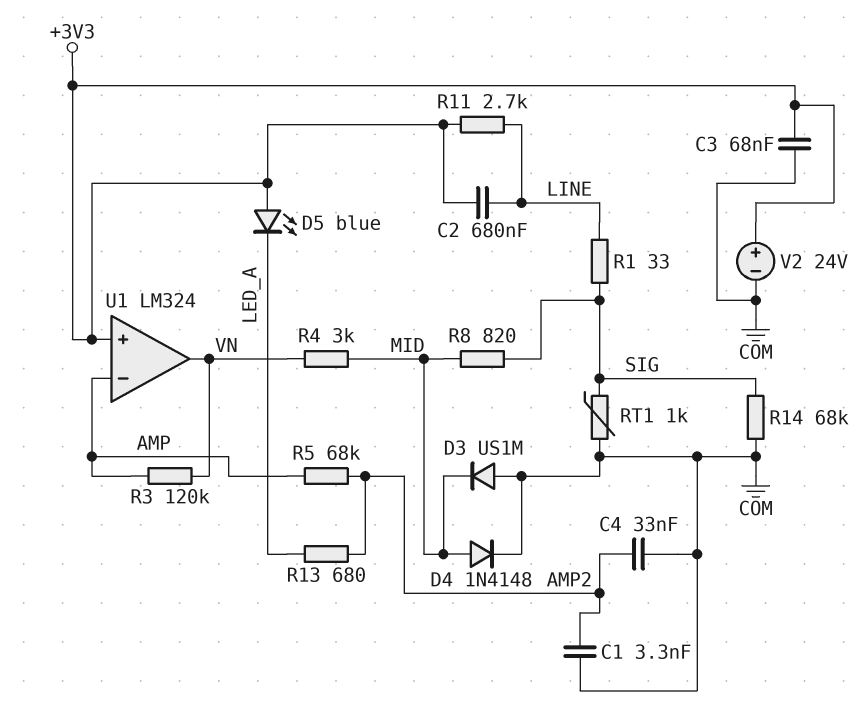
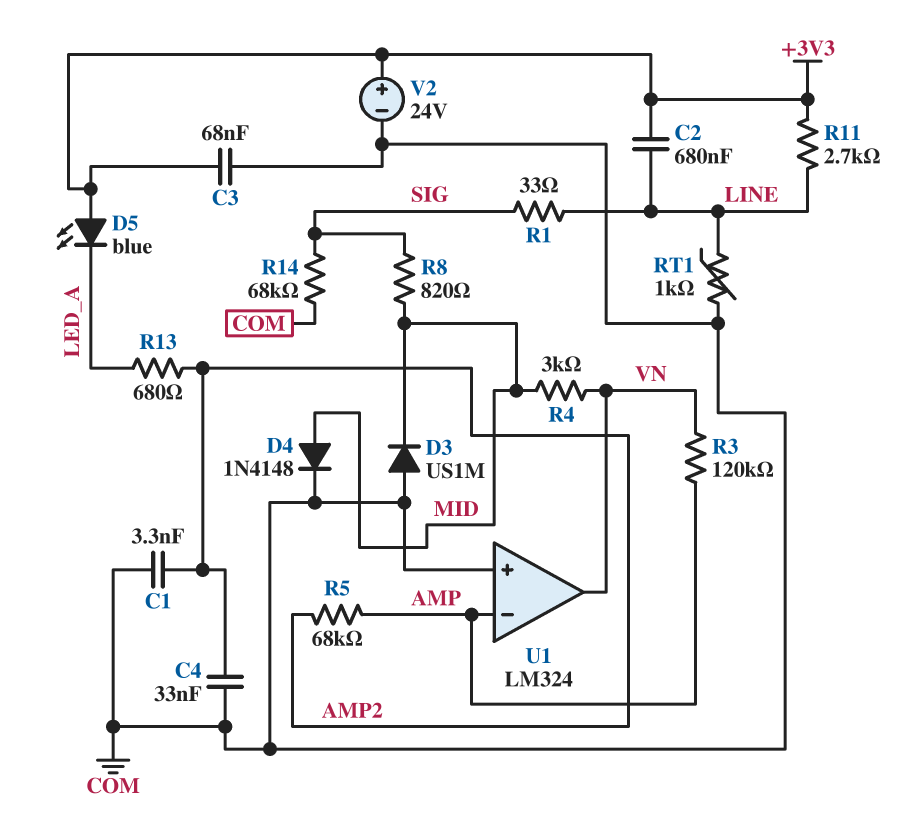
RT1: 1k (COM, SIG) -> 1k (COM, LINE)
U1 pin in+: +3V3 -> COM

